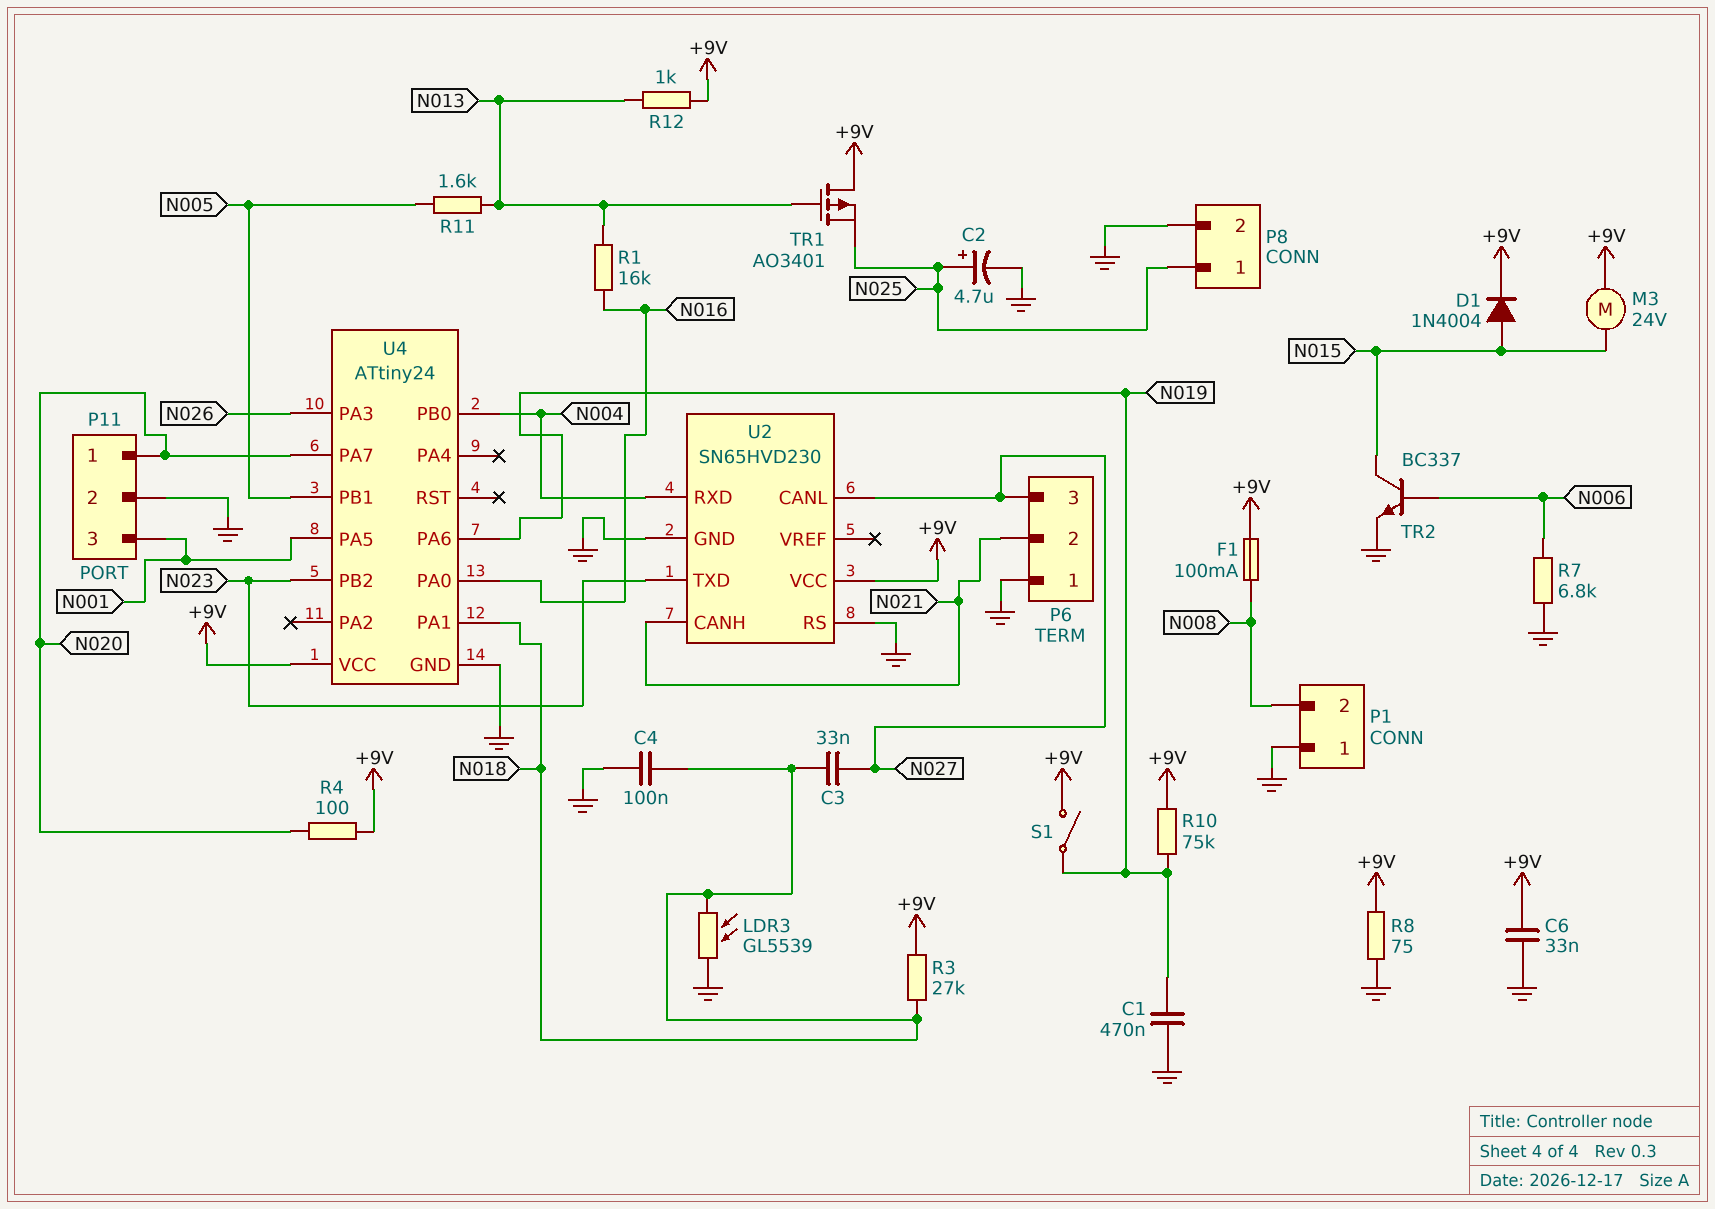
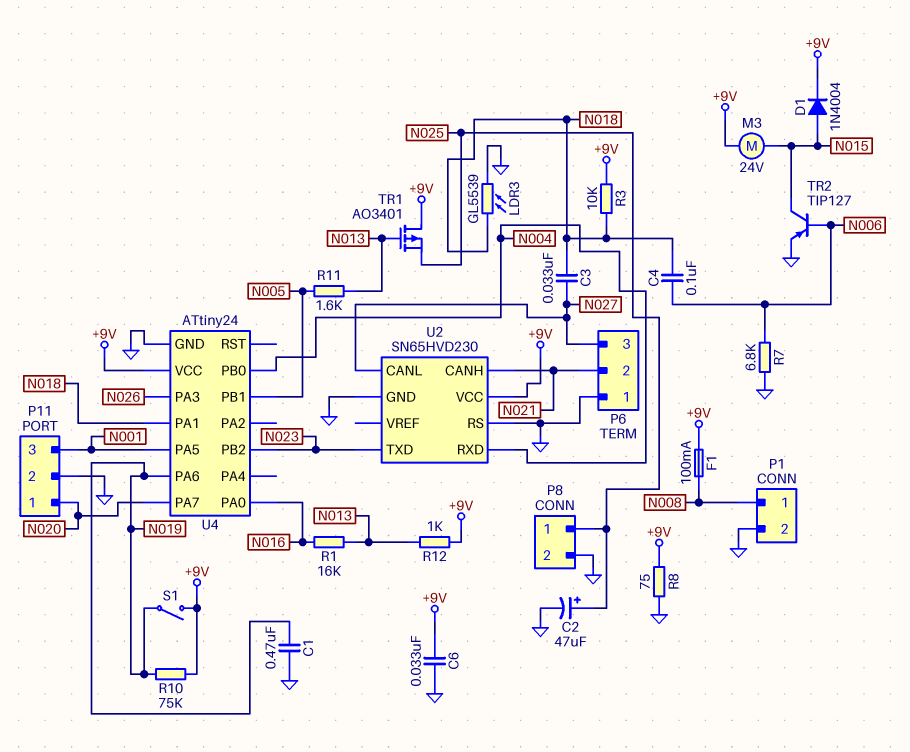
C2: 4.7uF (plus N025, minus GND) -> 47uF (plus N025, minus GND)
C4: 100nF (GND, N018) -> 100nF (N006, N018)
P1 pin 1: GND -> N008
P1 pin 2: N008 -> GND
R3: 27k (+9V, N018) -> 10k (+9V, N018)
R4: 100 (+9V, N020) -> none
TR2: NPN BC337 (B N006, C N015, E GND) -> PNP TIP127 (B N006, C N015, E GND)

